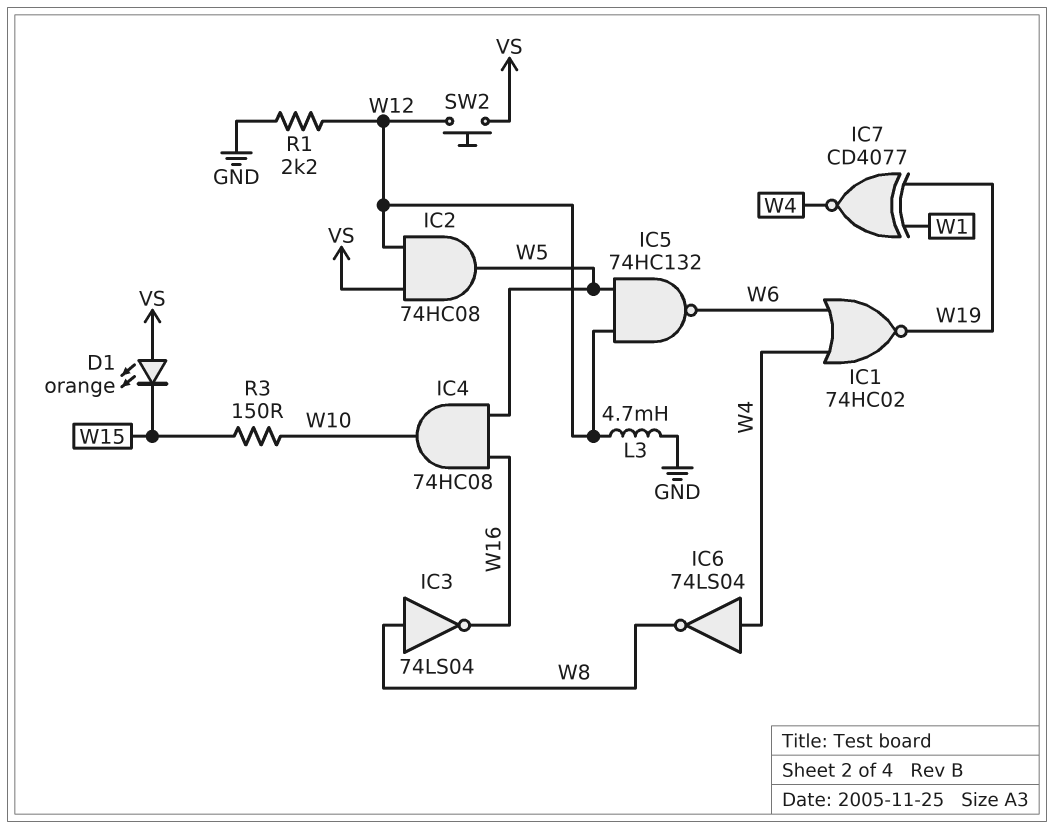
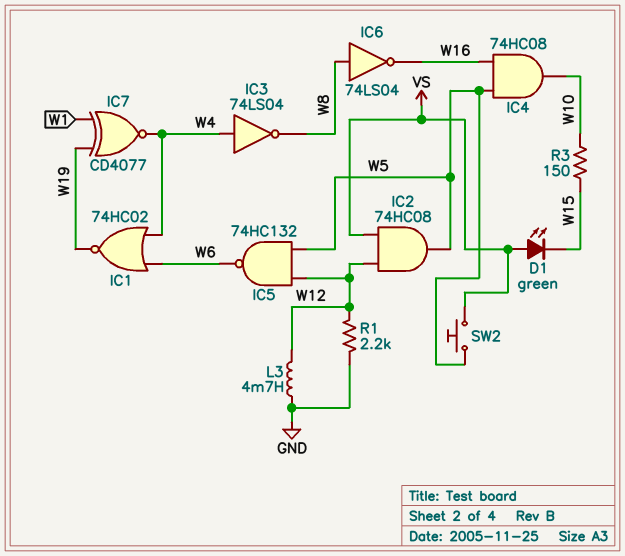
D1: LED orange (A VS, K W15) -> LED green (A VS, K W15)
IC3: NOT 74LS04 (in W8, out W16) -> NOT 74LS04 (in W4, out W8)
IC6: NOT 74LS04 (in W4, out W8) -> NOT 74LS04 (in W8, out W16)
SW2: button (VS, W12) -> button (VS, W5)

